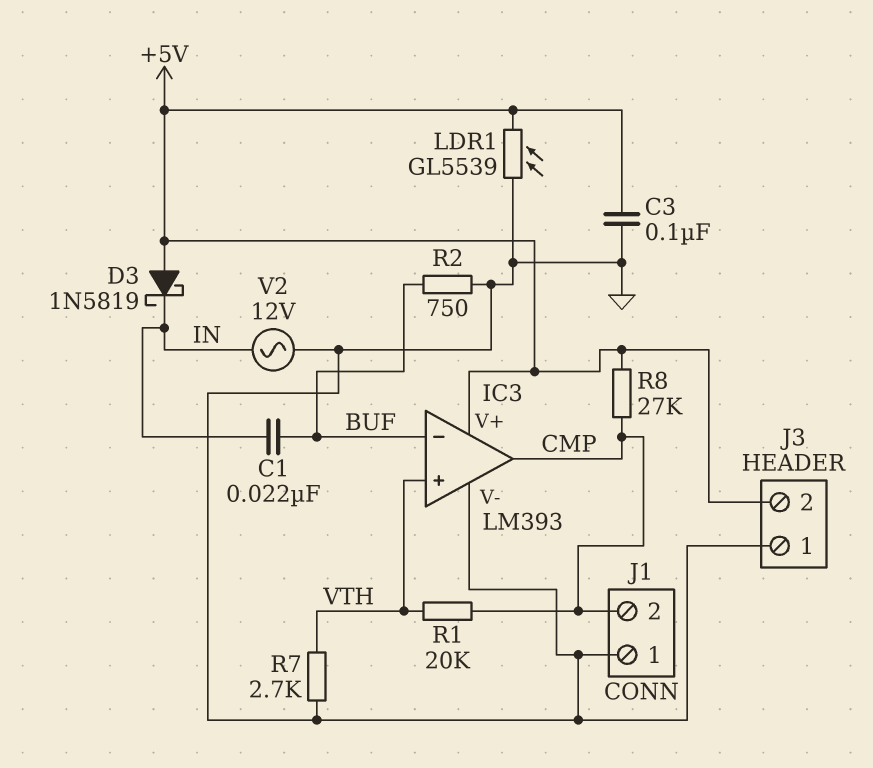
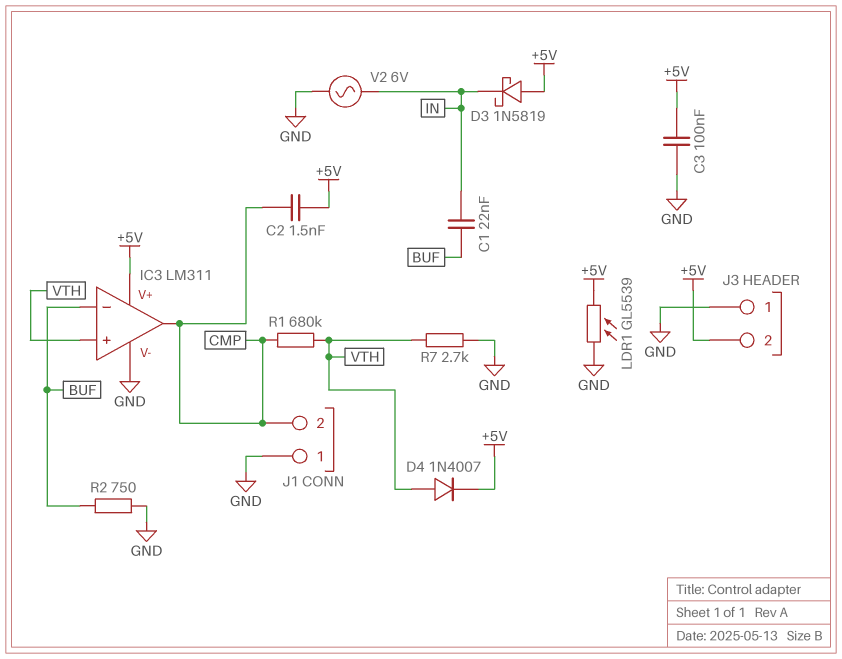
C2: none -> 1.5nF (+5V, CMP)
D4: none -> diode 1N4007 (A VTH, K +5V)
IC3: LM393 -> LM311
R1: 20k (CMP, VTH) -> 680k (CMP, VTH)
R8: 27k (+5V, CMP) -> none
V2: AC 12V (GND, IN) -> AC 6V (GND, IN)

